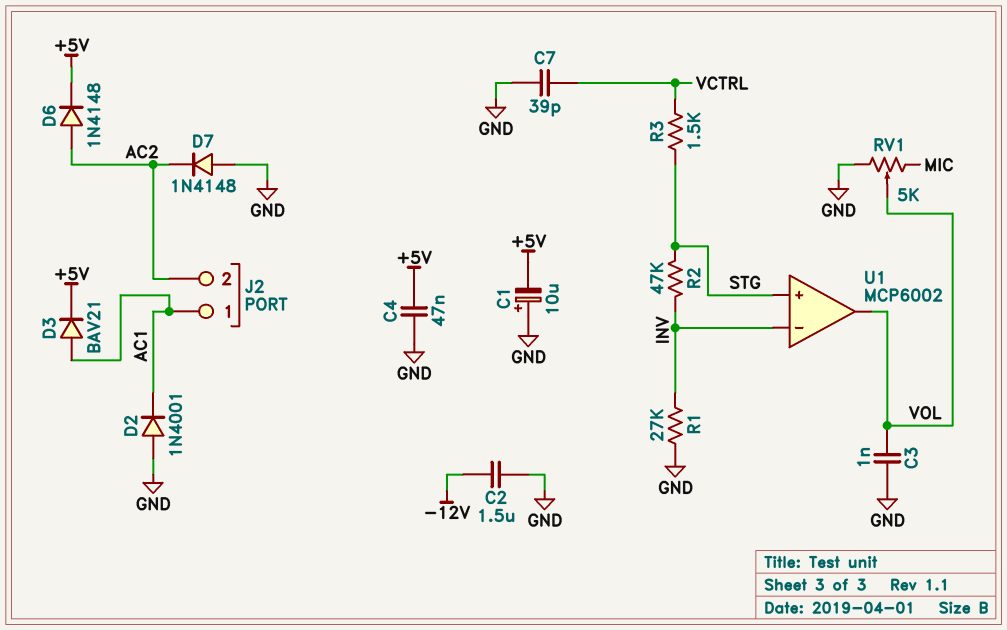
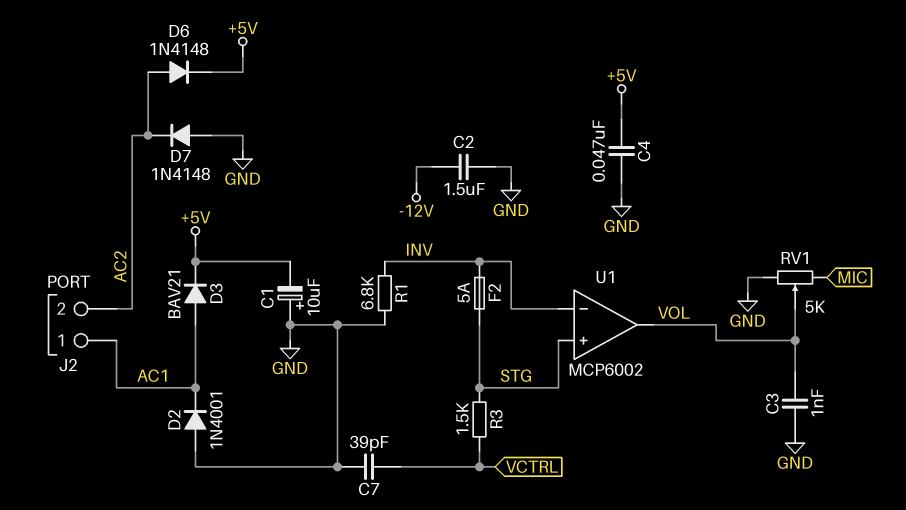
F2: none -> 5A (INV, STG)
R1: 27k (GND, INV) -> 6.8k (GND, INV)
R2: 47k (INV, STG) -> none

